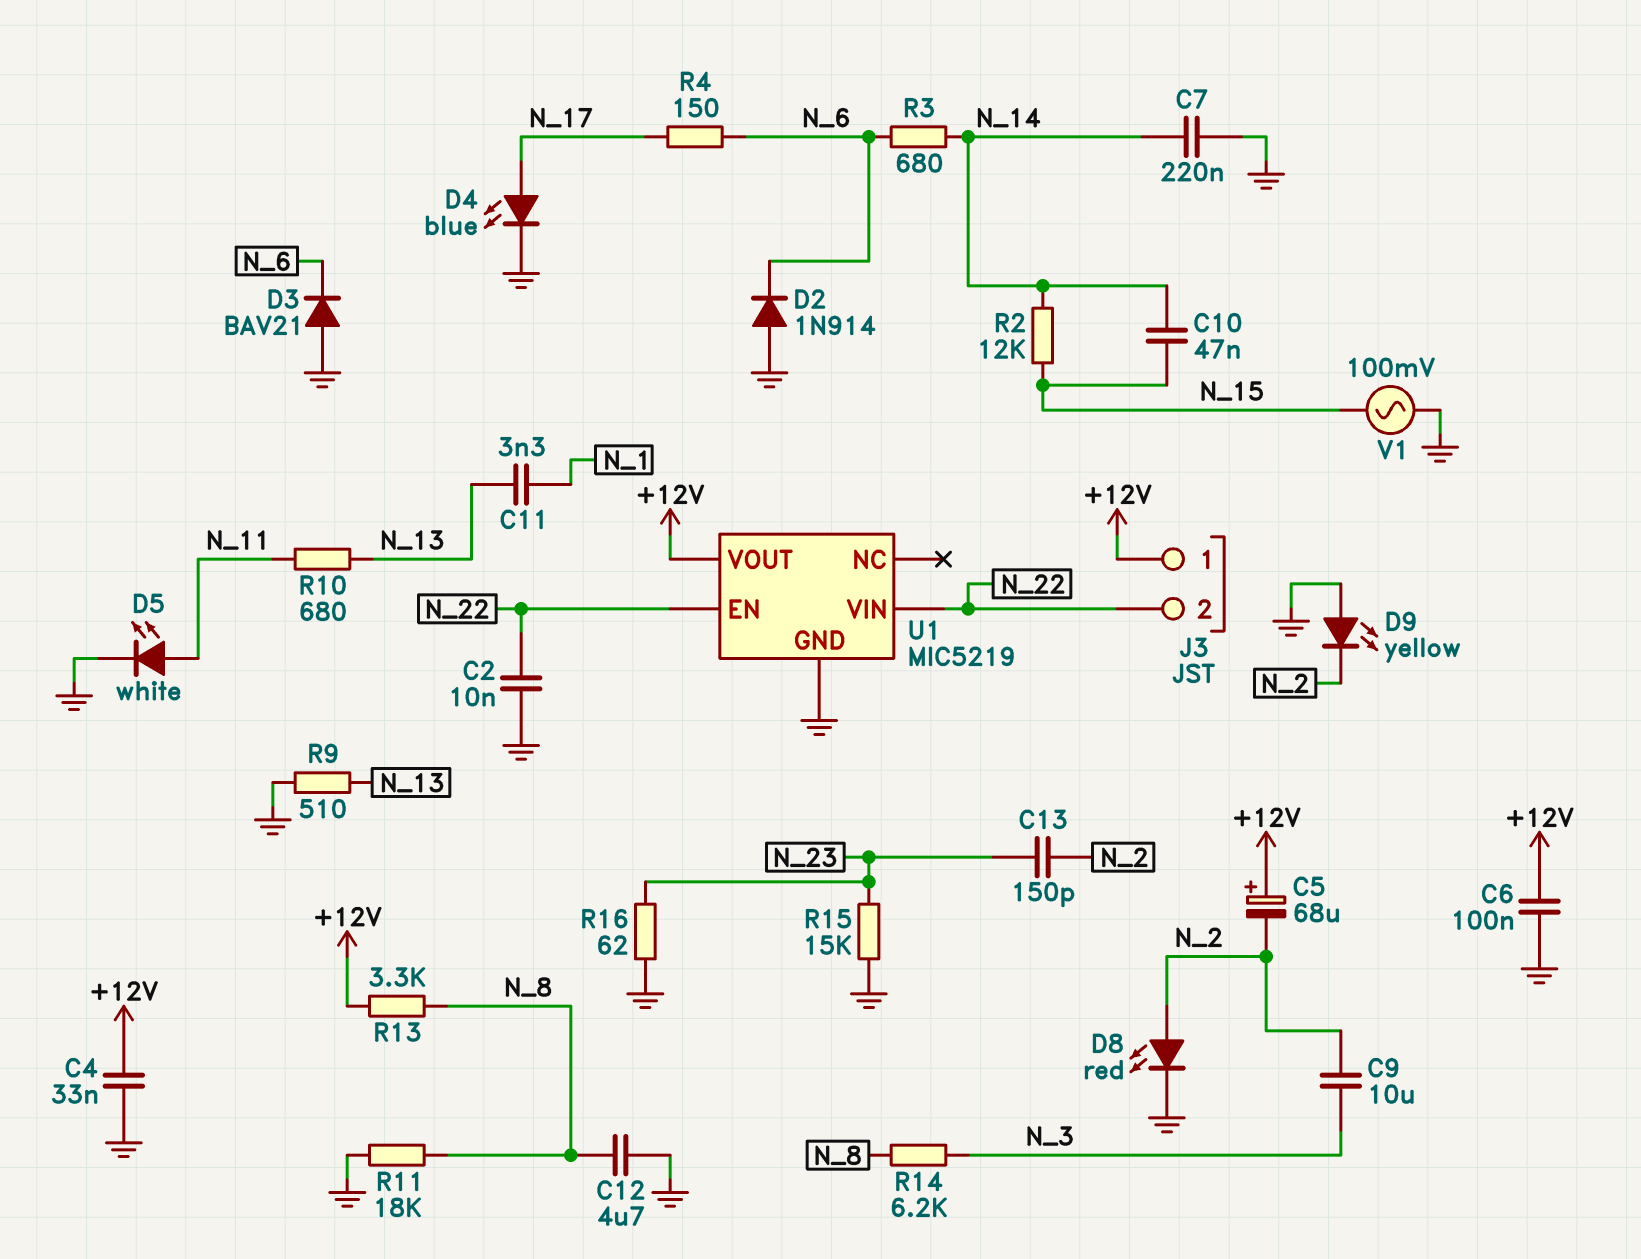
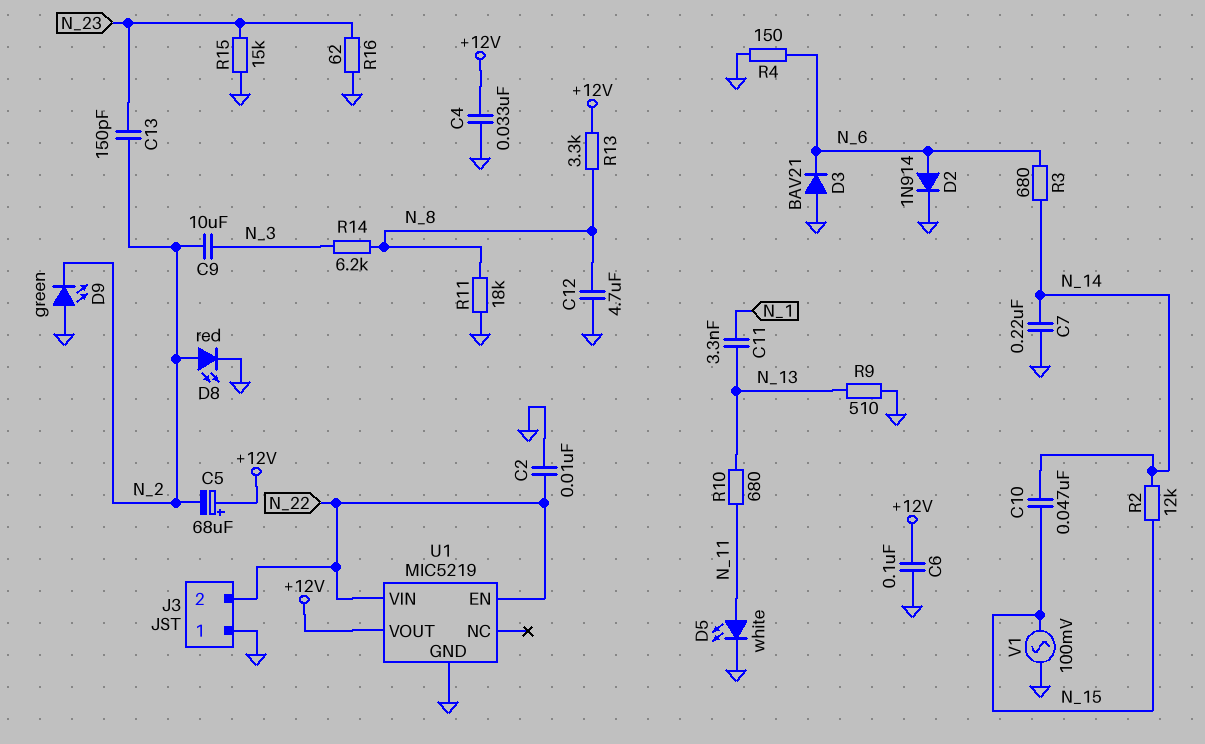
D2: diode 1N914 (A GND, K N_6) -> diode 1N914 (A N_6, K GND)
D4: LED blue (A N_17, K GND) -> none
D9: LED yellow (A GND, K N_2) -> LED green (A GND, K N_2)
J3 pin 1: +12V -> GND
R4: 150 (N_6, N_17) -> 150 (GND, N_6)

